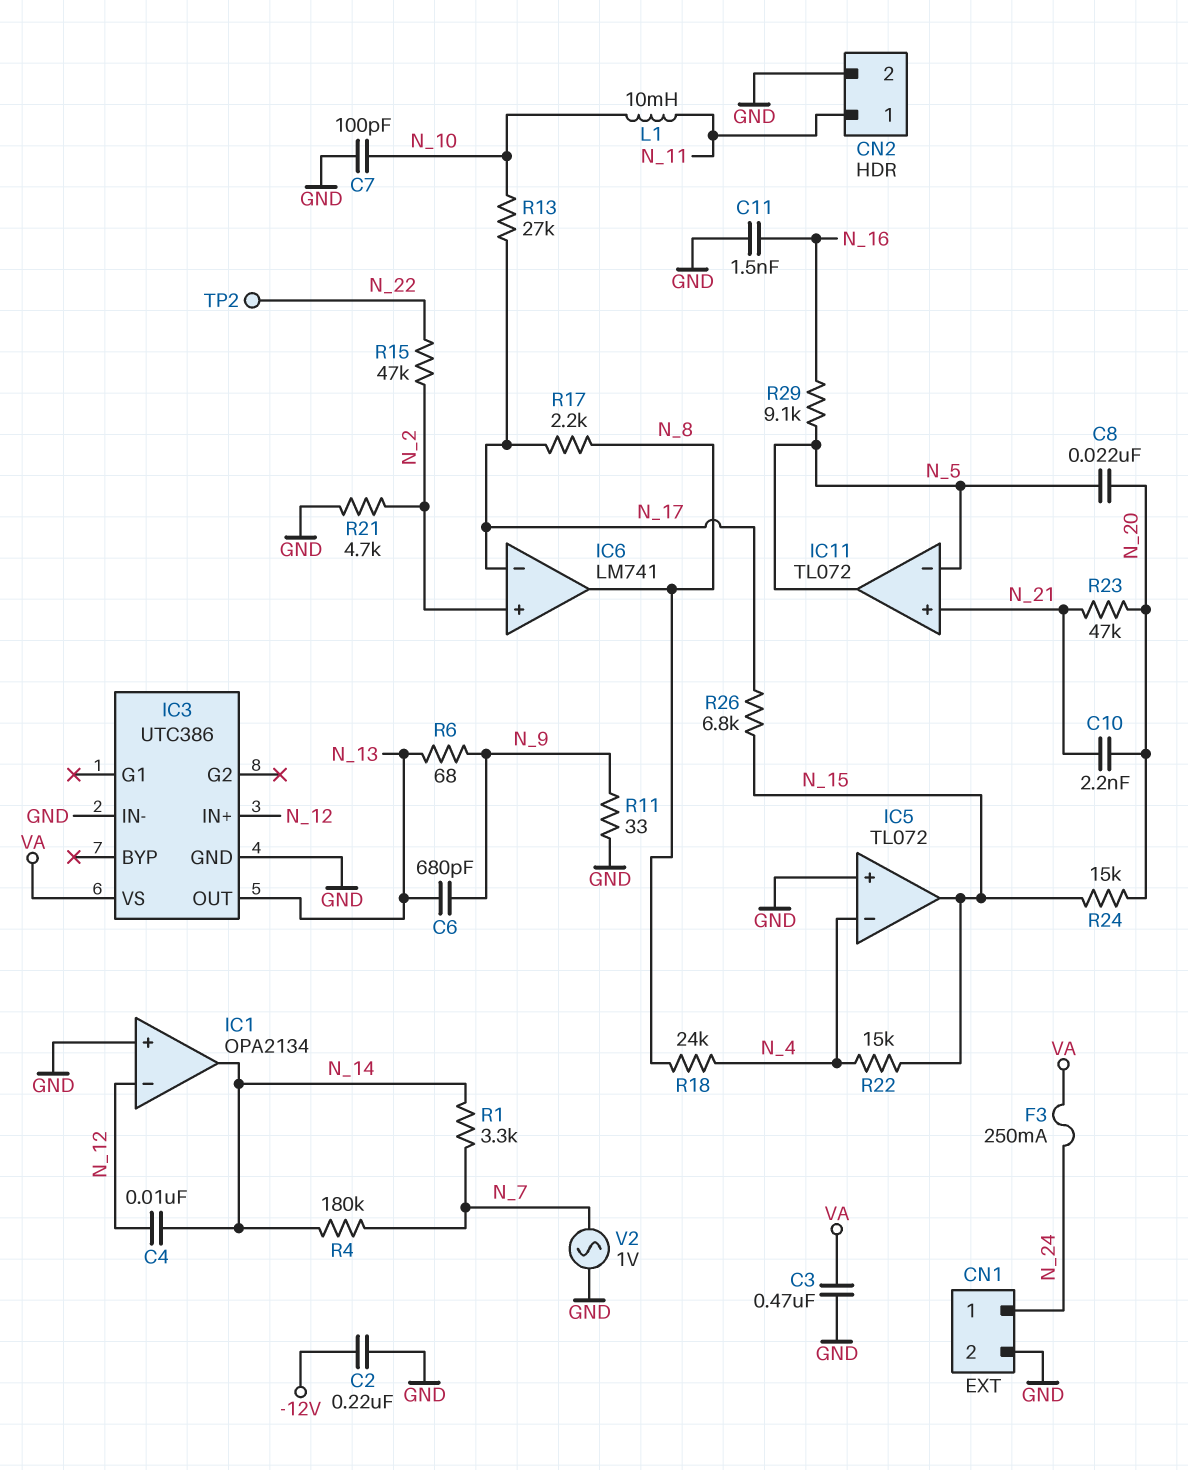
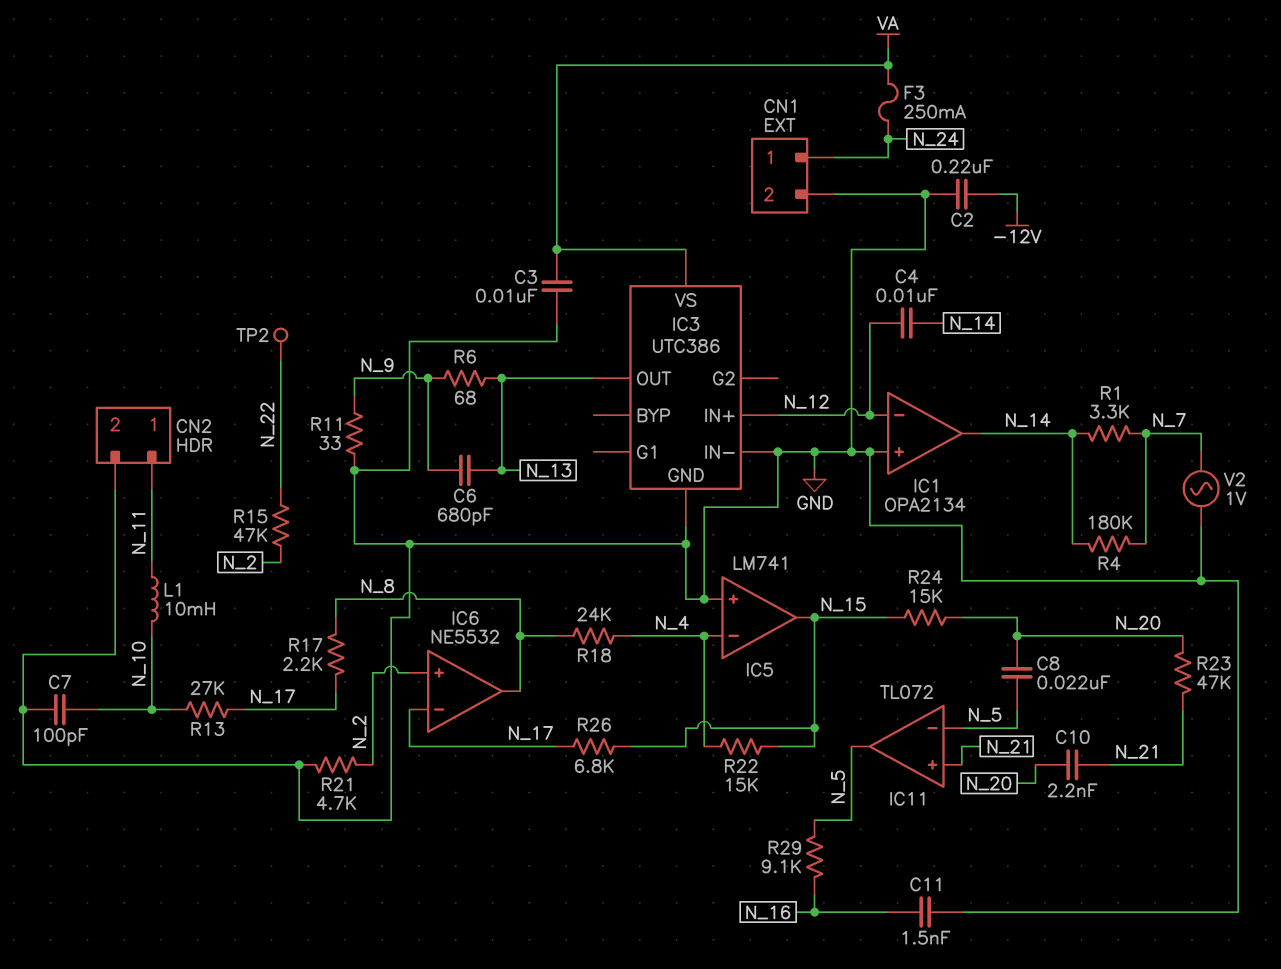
C3: 470nF (GND, VA) -> 10nF (GND, VA)
IC5: TL072 -> LM741
IC6: LM741 -> NE5532

